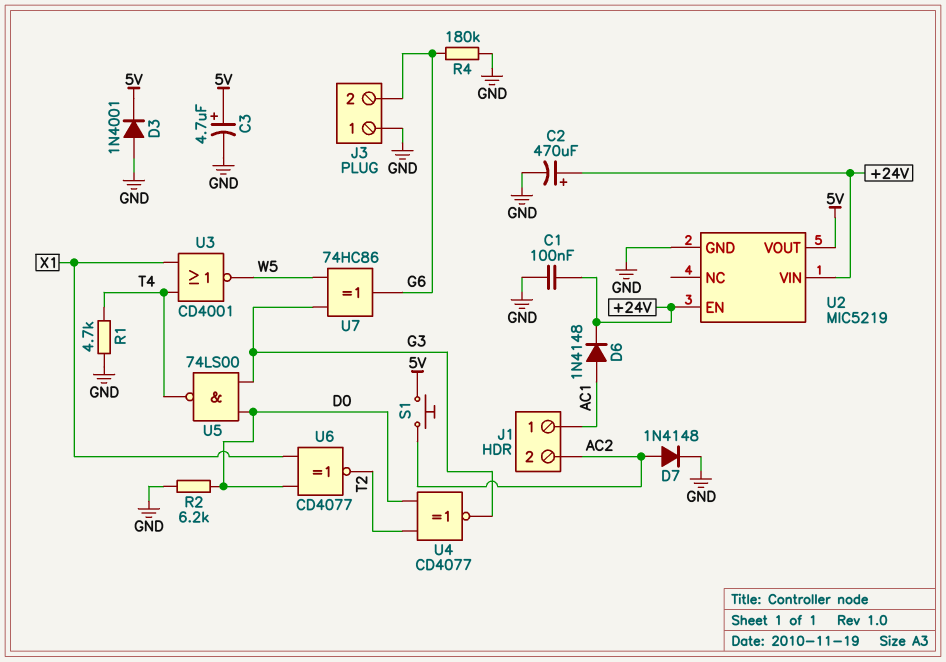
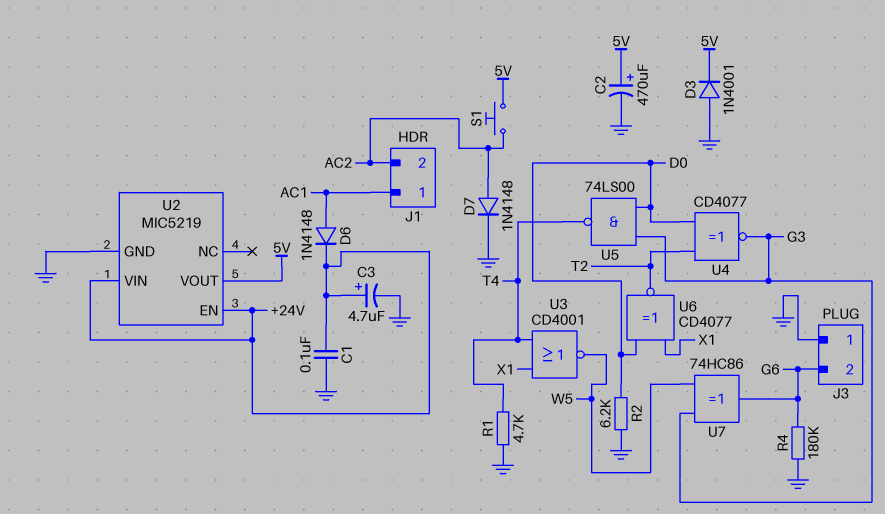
C2: 470uF (plus +24V, minus GND) -> 470uF (plus 5V, minus GND)
C3: 4.7uF (plus 5V, minus GND) -> 4.7uF (plus +24V, minus GND)

